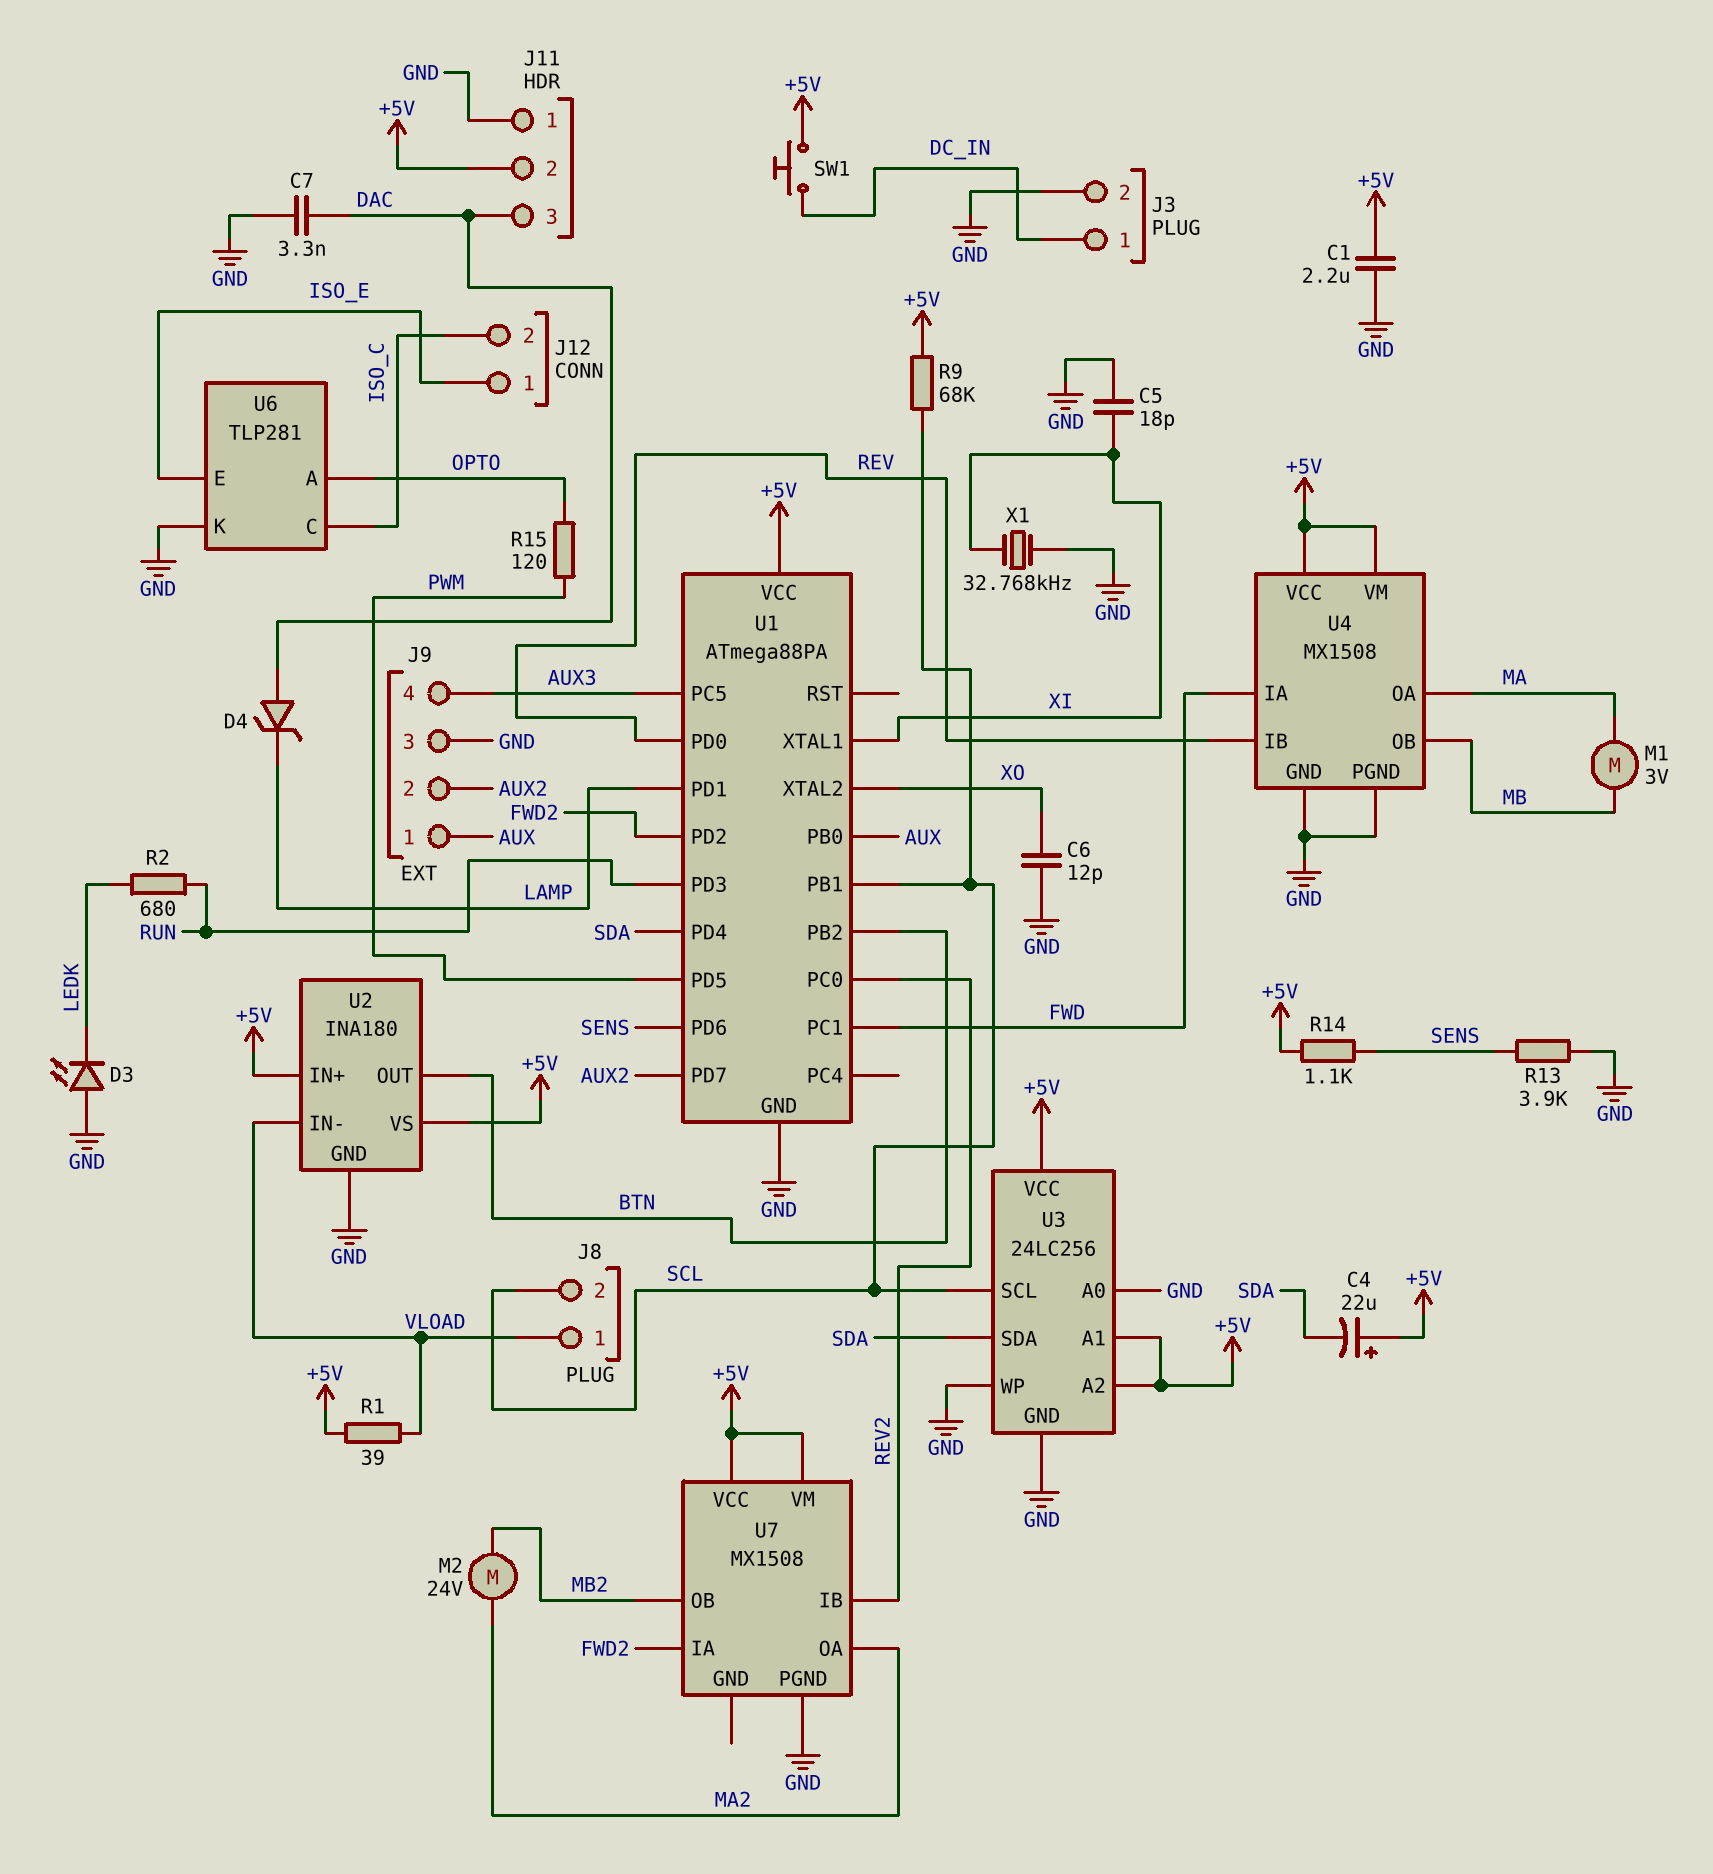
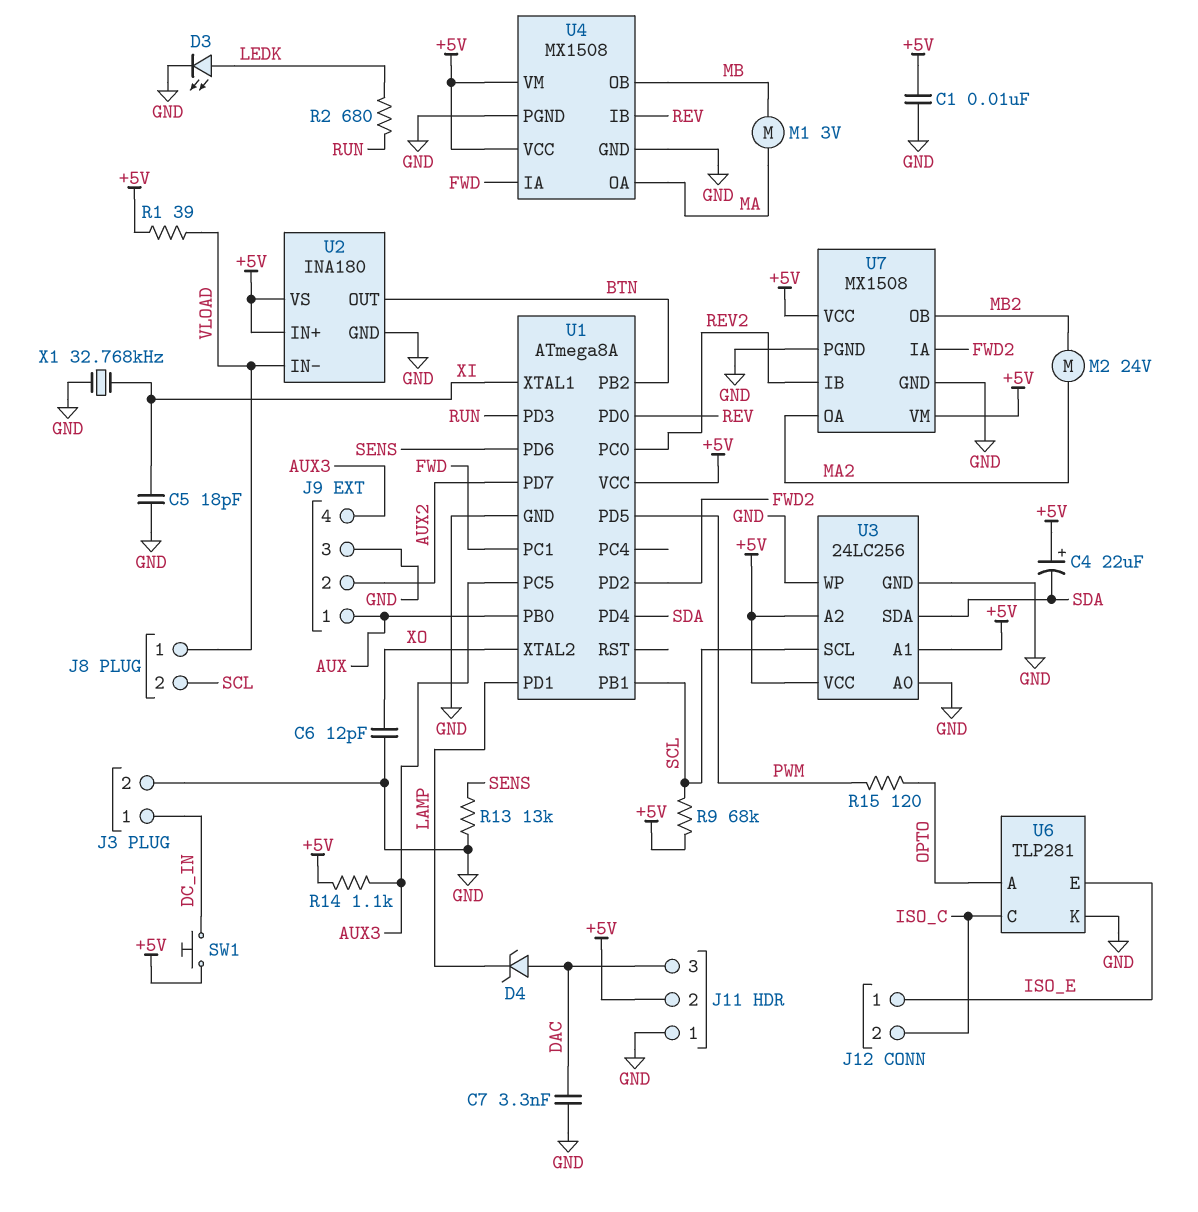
C1: 2.2uF (+5V, GND) -> 10nF (+5V, GND)
D3: LED (A GND, K LEDK) -> LED (A LEDK, K GND)
R13: 3.9k (GND, SENS) -> 13k (GND, SENS)
R14: 1.1k (+5V, SENS) -> 1.1k (+5V, AUX3)
U1: ATmega88PA -> ATmega8A
U7 pin GND: none -> GND

